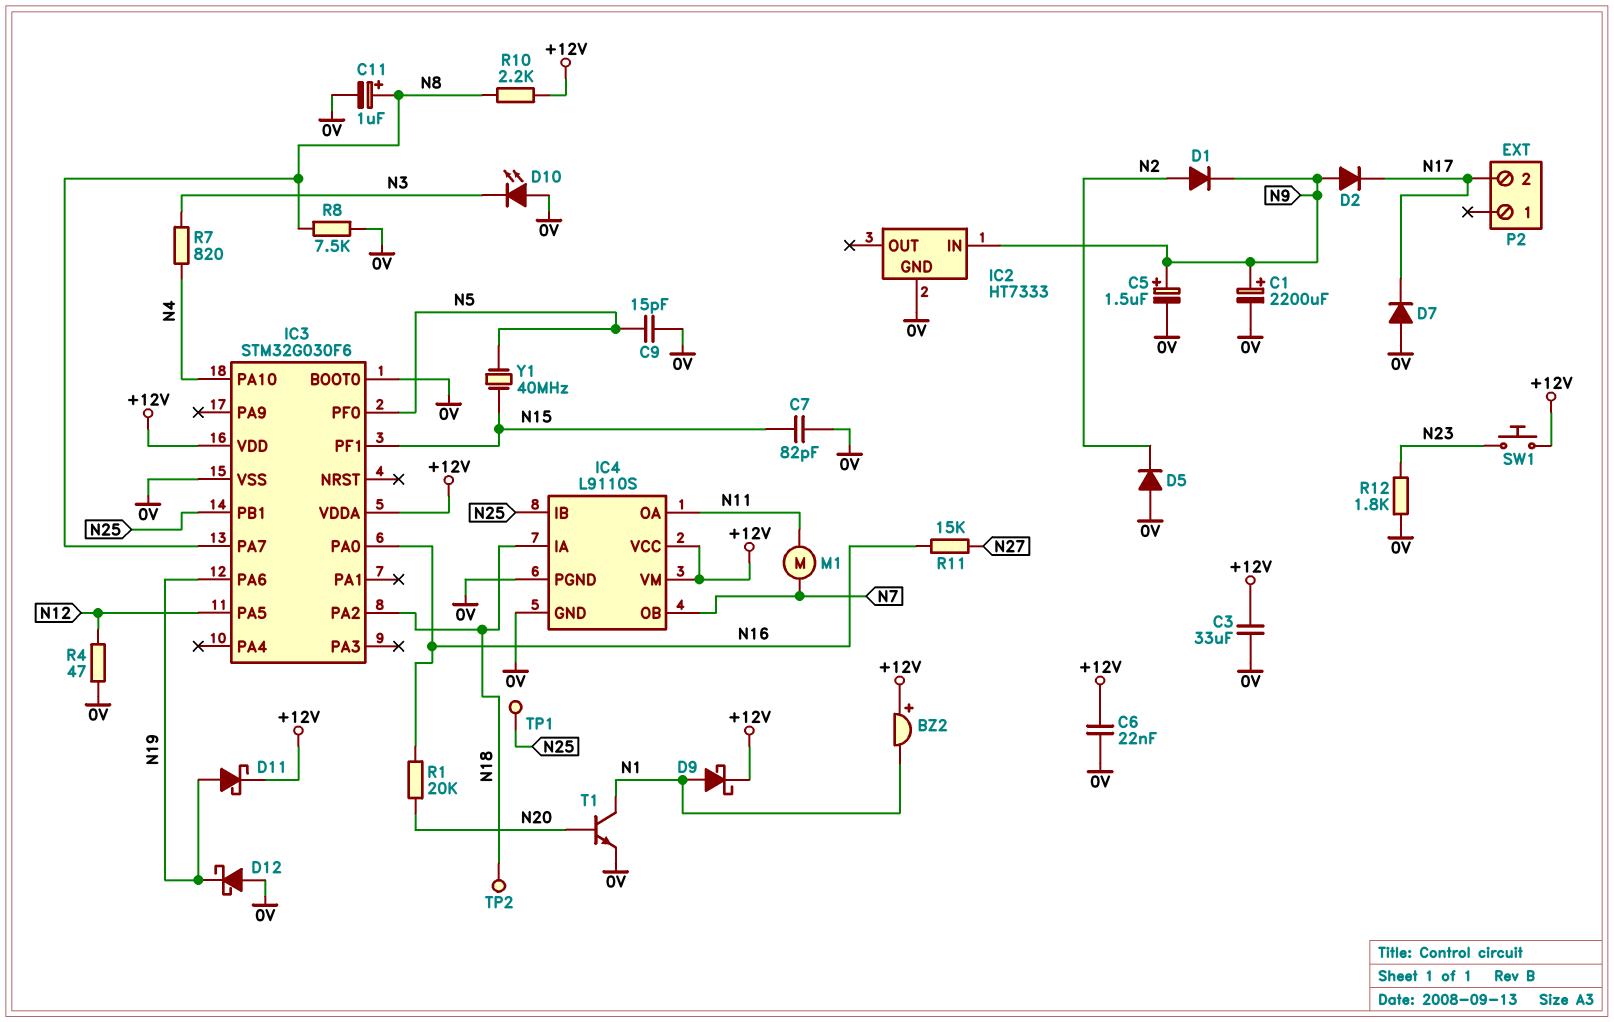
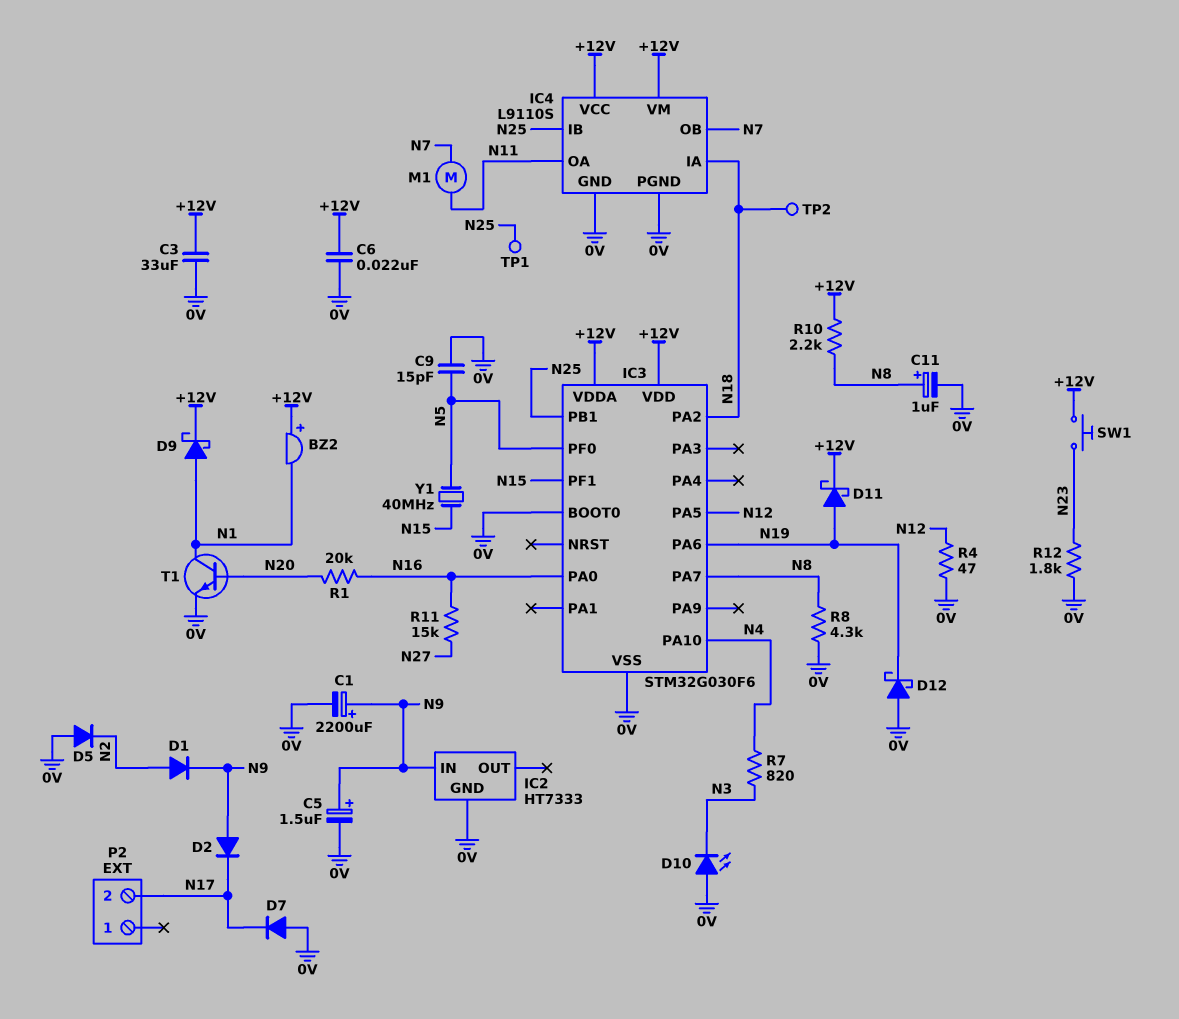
C7: 82pF (0V, N15) -> none
R8: 7.5k (0V, N8) -> 4.3k (0V, N8)

